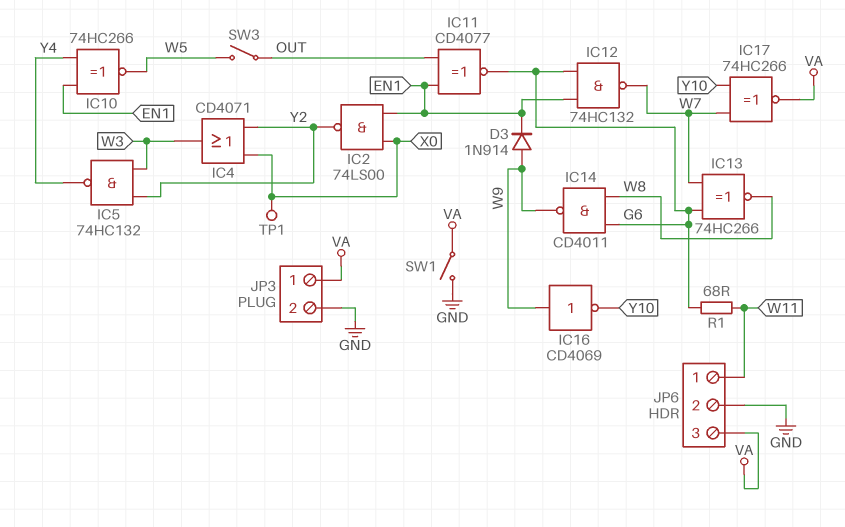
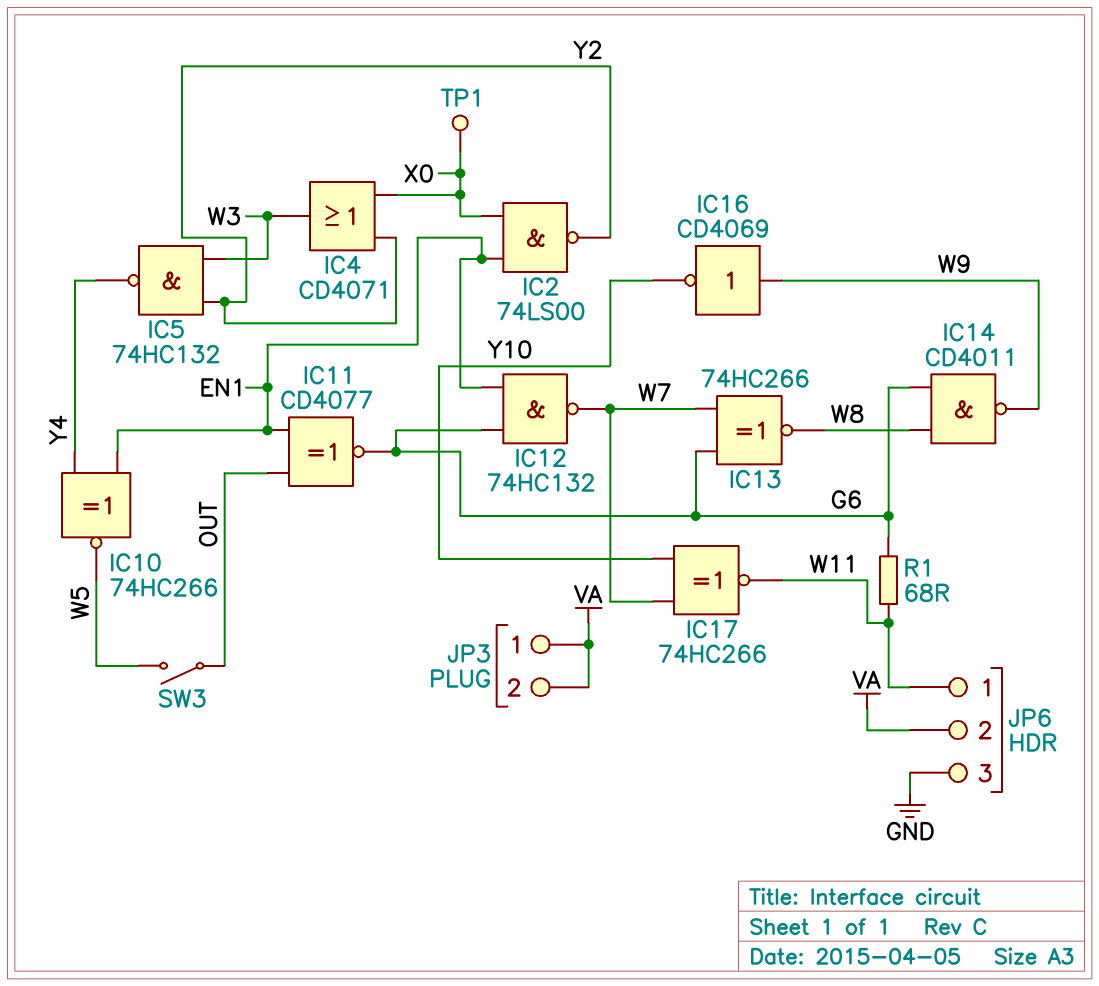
D3: diode 1N914 (A W9, K EN1) -> none
IC17: XNOR 74HC266 (in W7, in Y10, out VA) -> XNOR 74HC266 (in W7, in Y10, out W11)
JP3 pin 2: GND -> VA
JP6 pin 2: GND -> VA
JP6 pin 3: VA -> GND
SW1: switch (GND, VA) -> none

